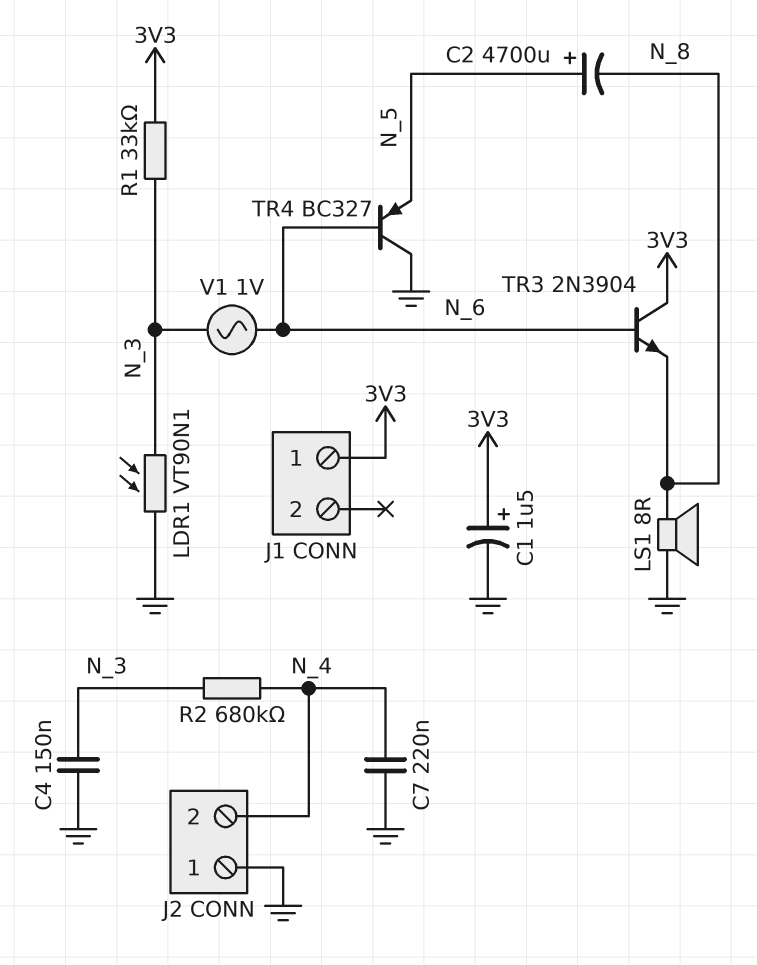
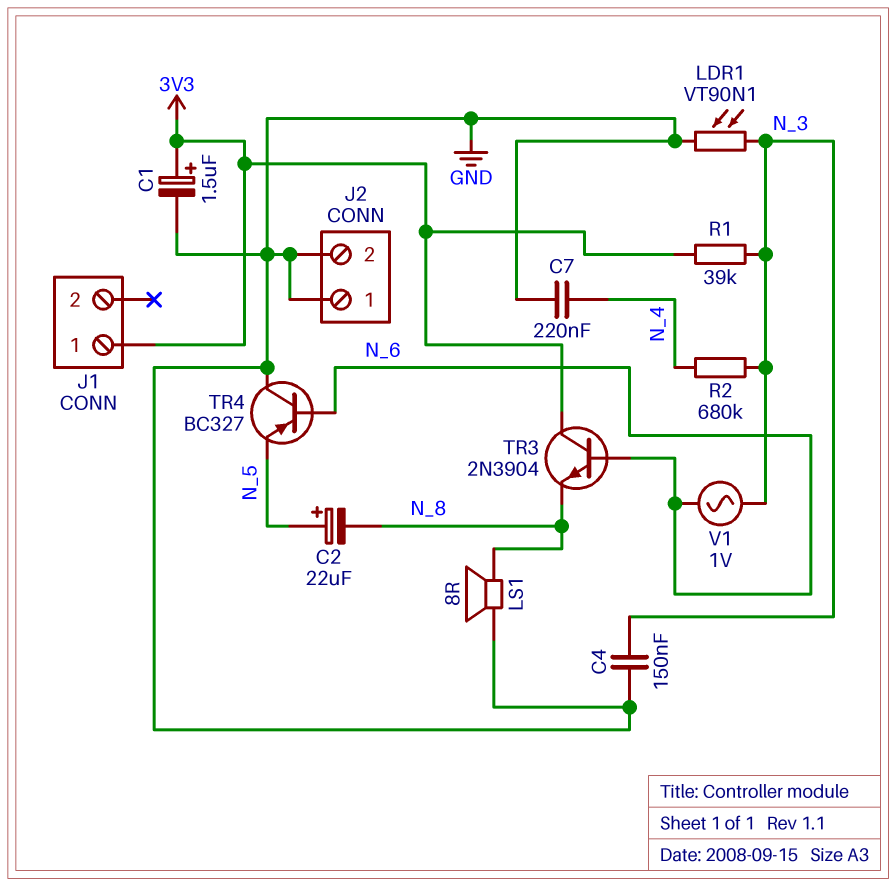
C2: 4700uF (plus N_5, minus N_8) -> 22uF (plus N_5, minus N_8)
J2 pin 2: N_4 -> GND
R1: 33k (3V3, N_3) -> 39k (3V3, N_3)

